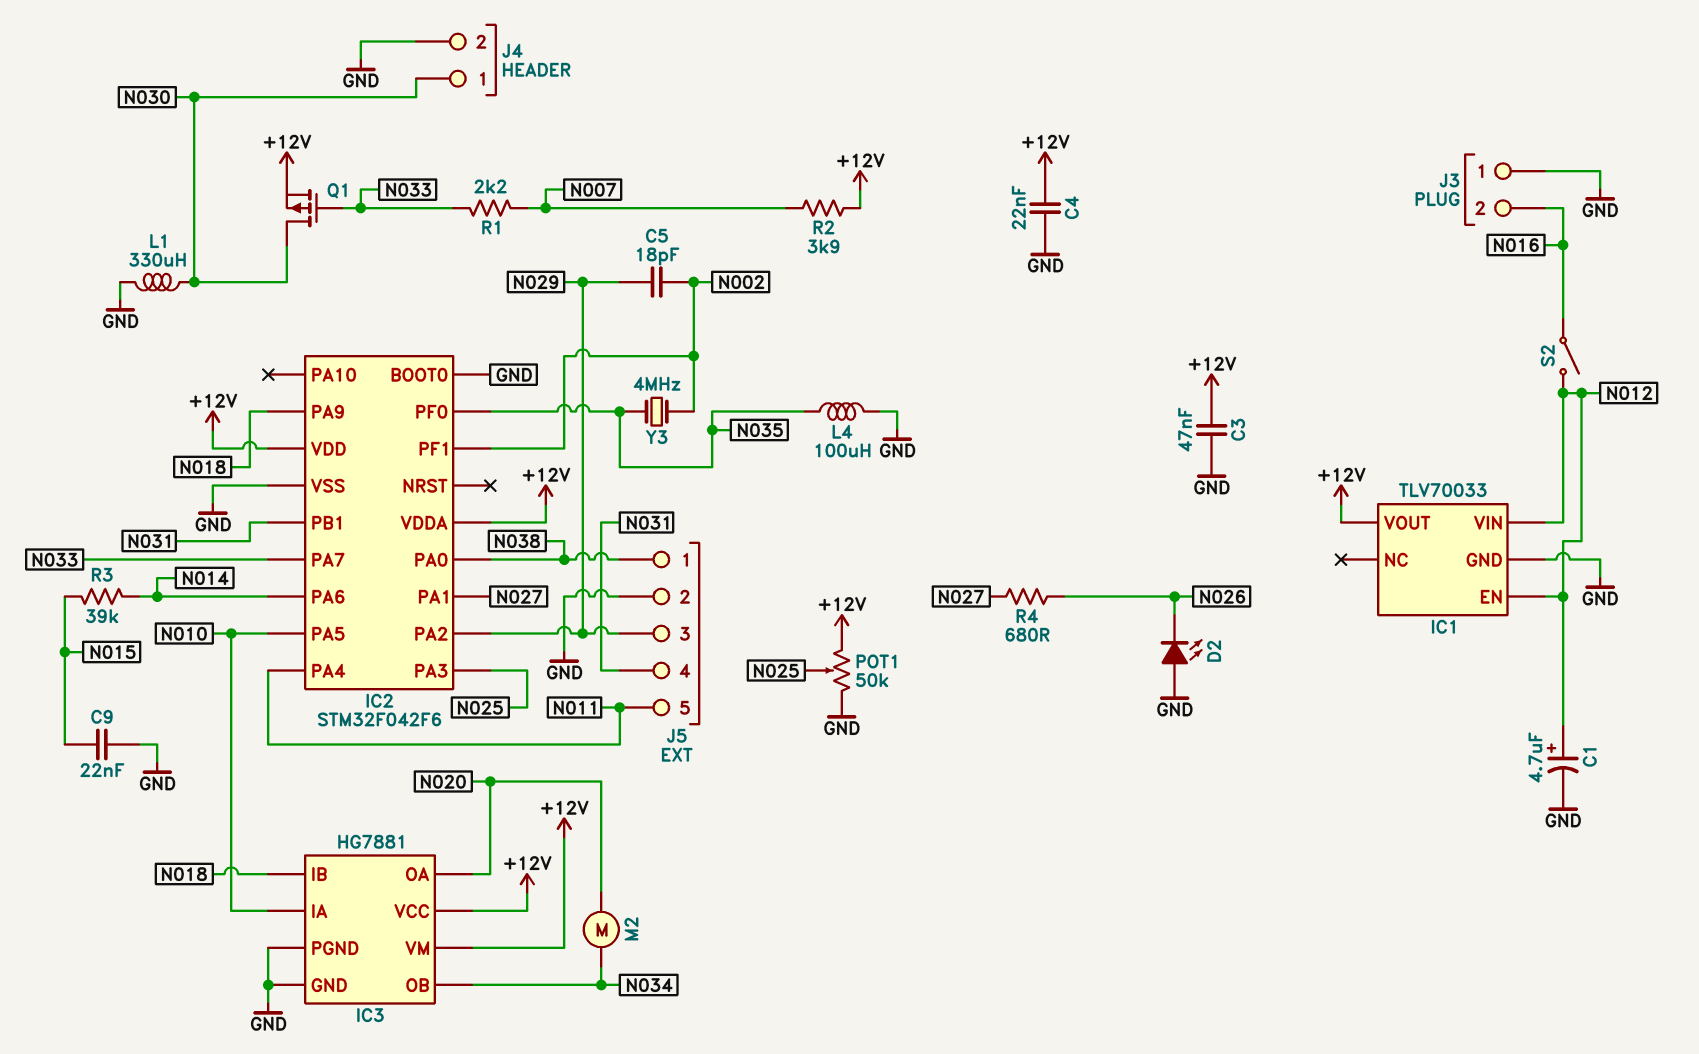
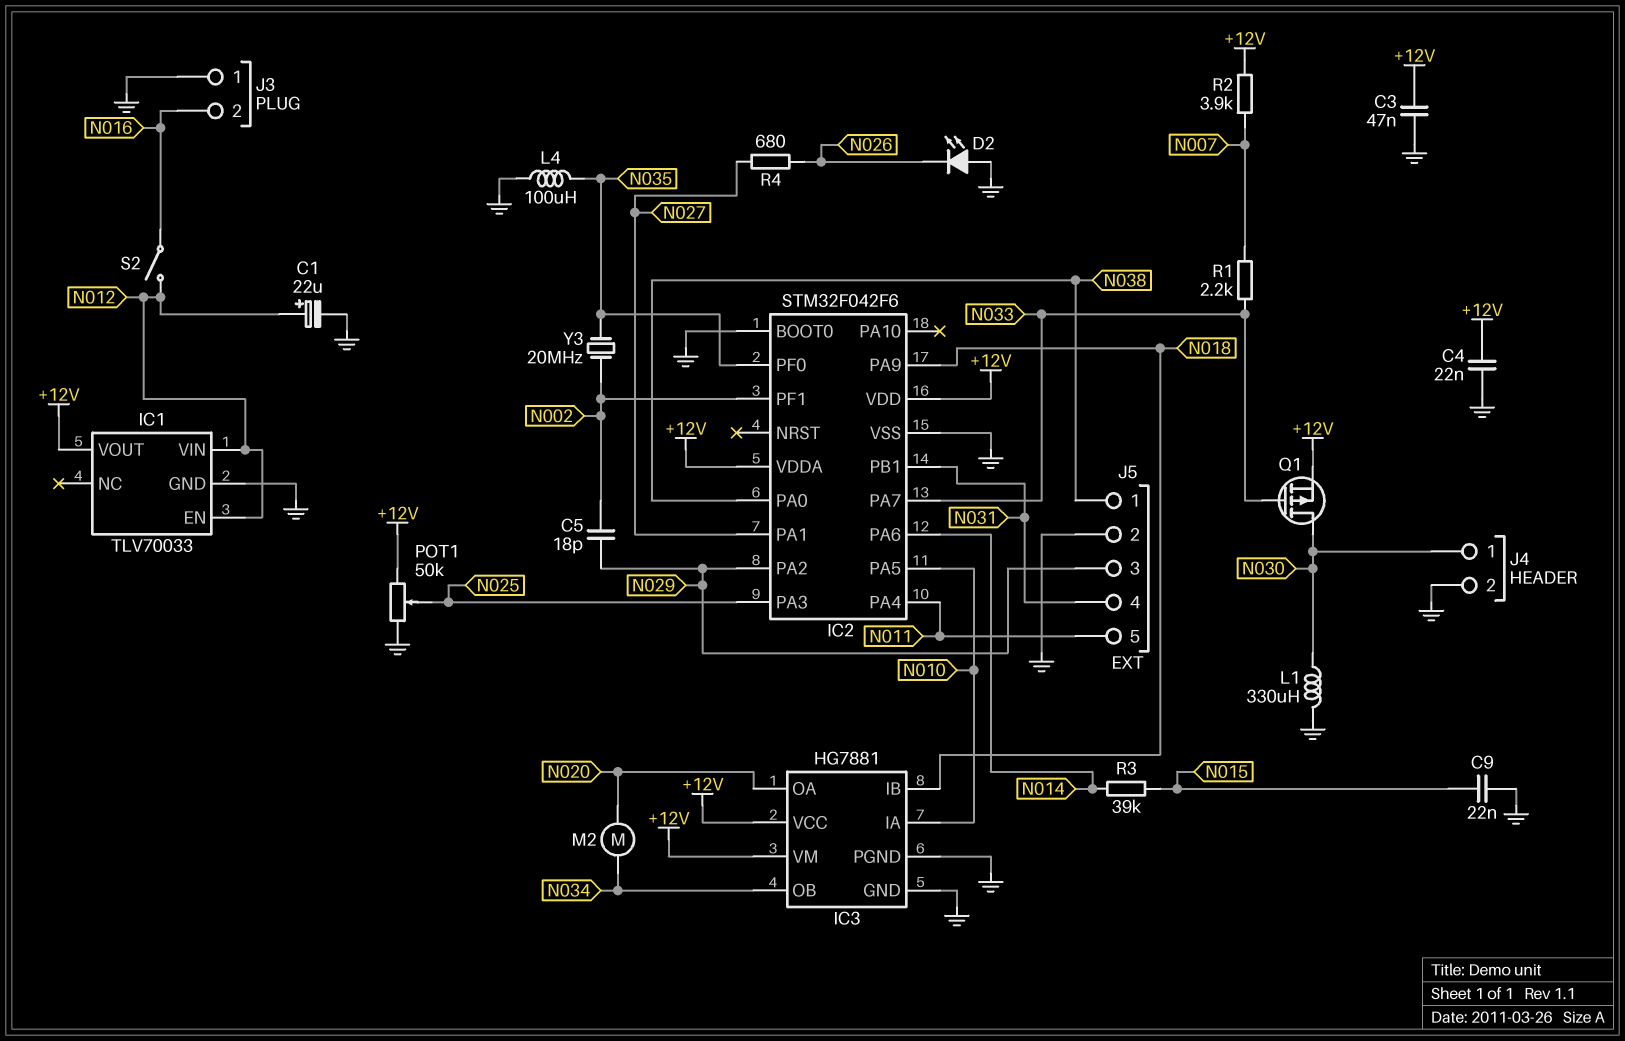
C1: 4.7uF (plus N012, minus GND) -> 22uF (plus N012, minus GND)
Y3: 4MHz (N002, N035) -> 20MHz (N002, N035)

